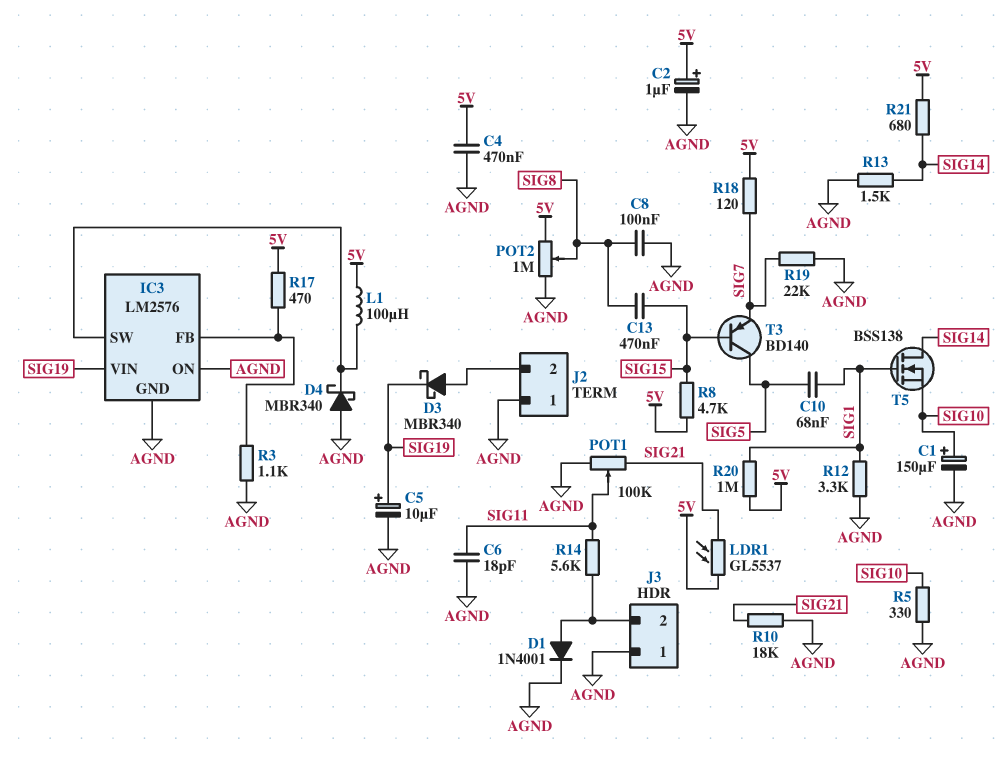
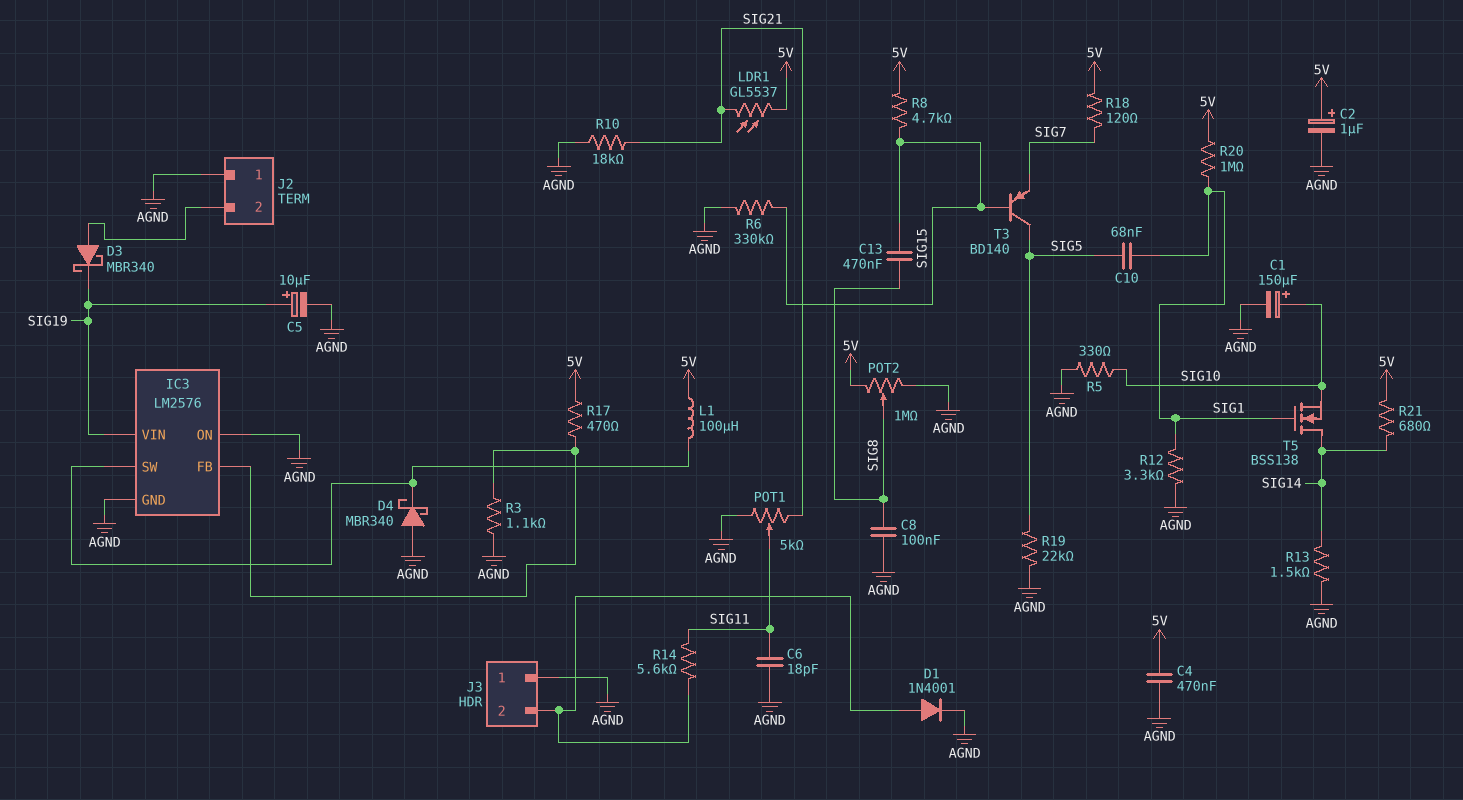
POT1: 100k (AGND, SIG21, wiper SIG11) -> 5k (AGND, SIG21, wiper SIG11)
R6: none -> 330k (AGND, SIG15)
R19: 22k (AGND, SIG7) -> 22k (AGND, SIG5)

